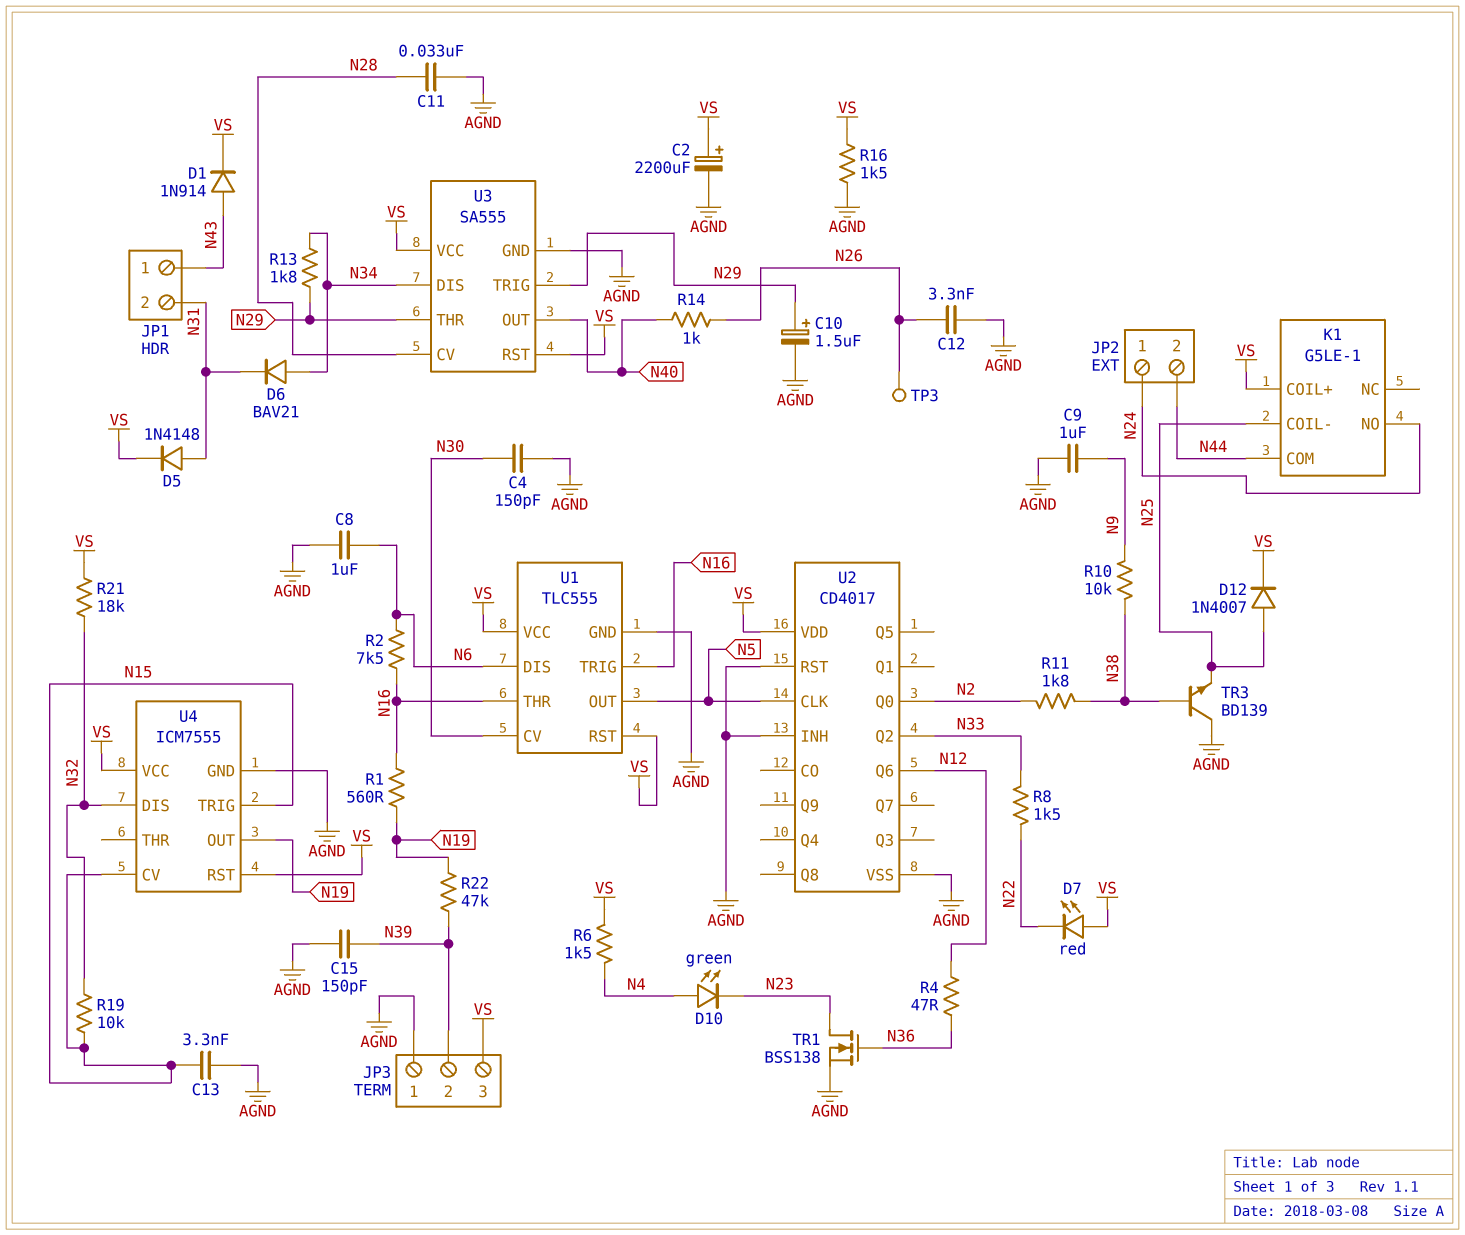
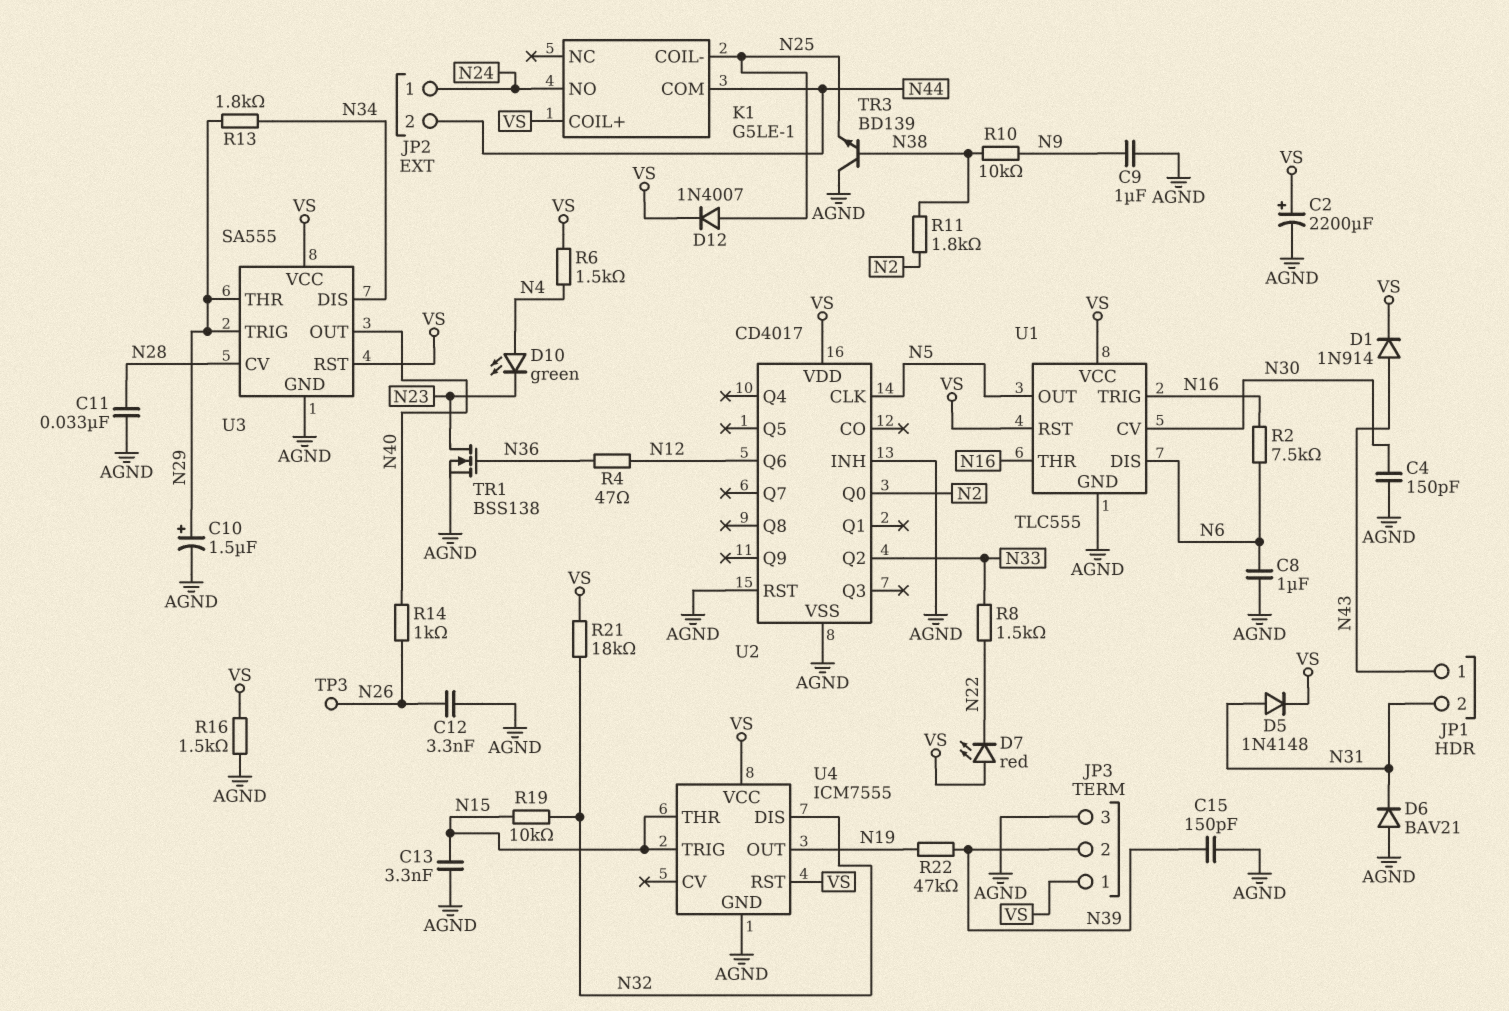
D6: diode BAV21 (A N34, K N31) -> diode BAV21 (A AGND, K N31)
JP3 pin 1: AGND -> VS
JP3 pin 3: VS -> AGND
R1: 560 (N16, N19) -> none
U4 pin CV: N15 -> none
U4 pin THR: none -> N15

